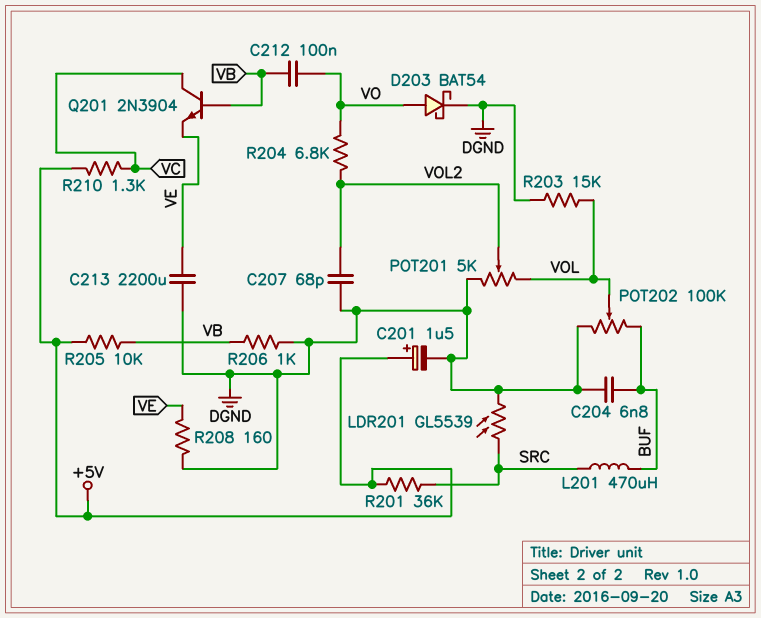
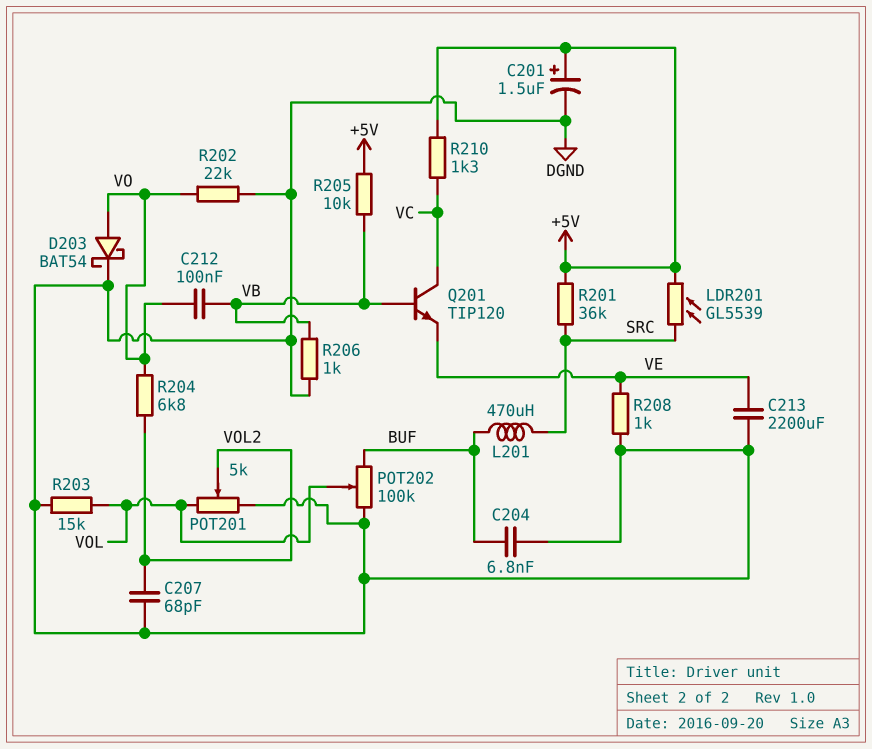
LDR201: GL5539 (DGND, SRC) -> GL5539 (+5V, SRC)
Q201: NPN 2N3904 (B VB, C VC, E VE) -> NPN TIP120 (B VB, C VC, E VE)
R202: none -> 22k (DGND, VO)
R208: 160 (DGND, VE) -> 1k (DGND, VE)

